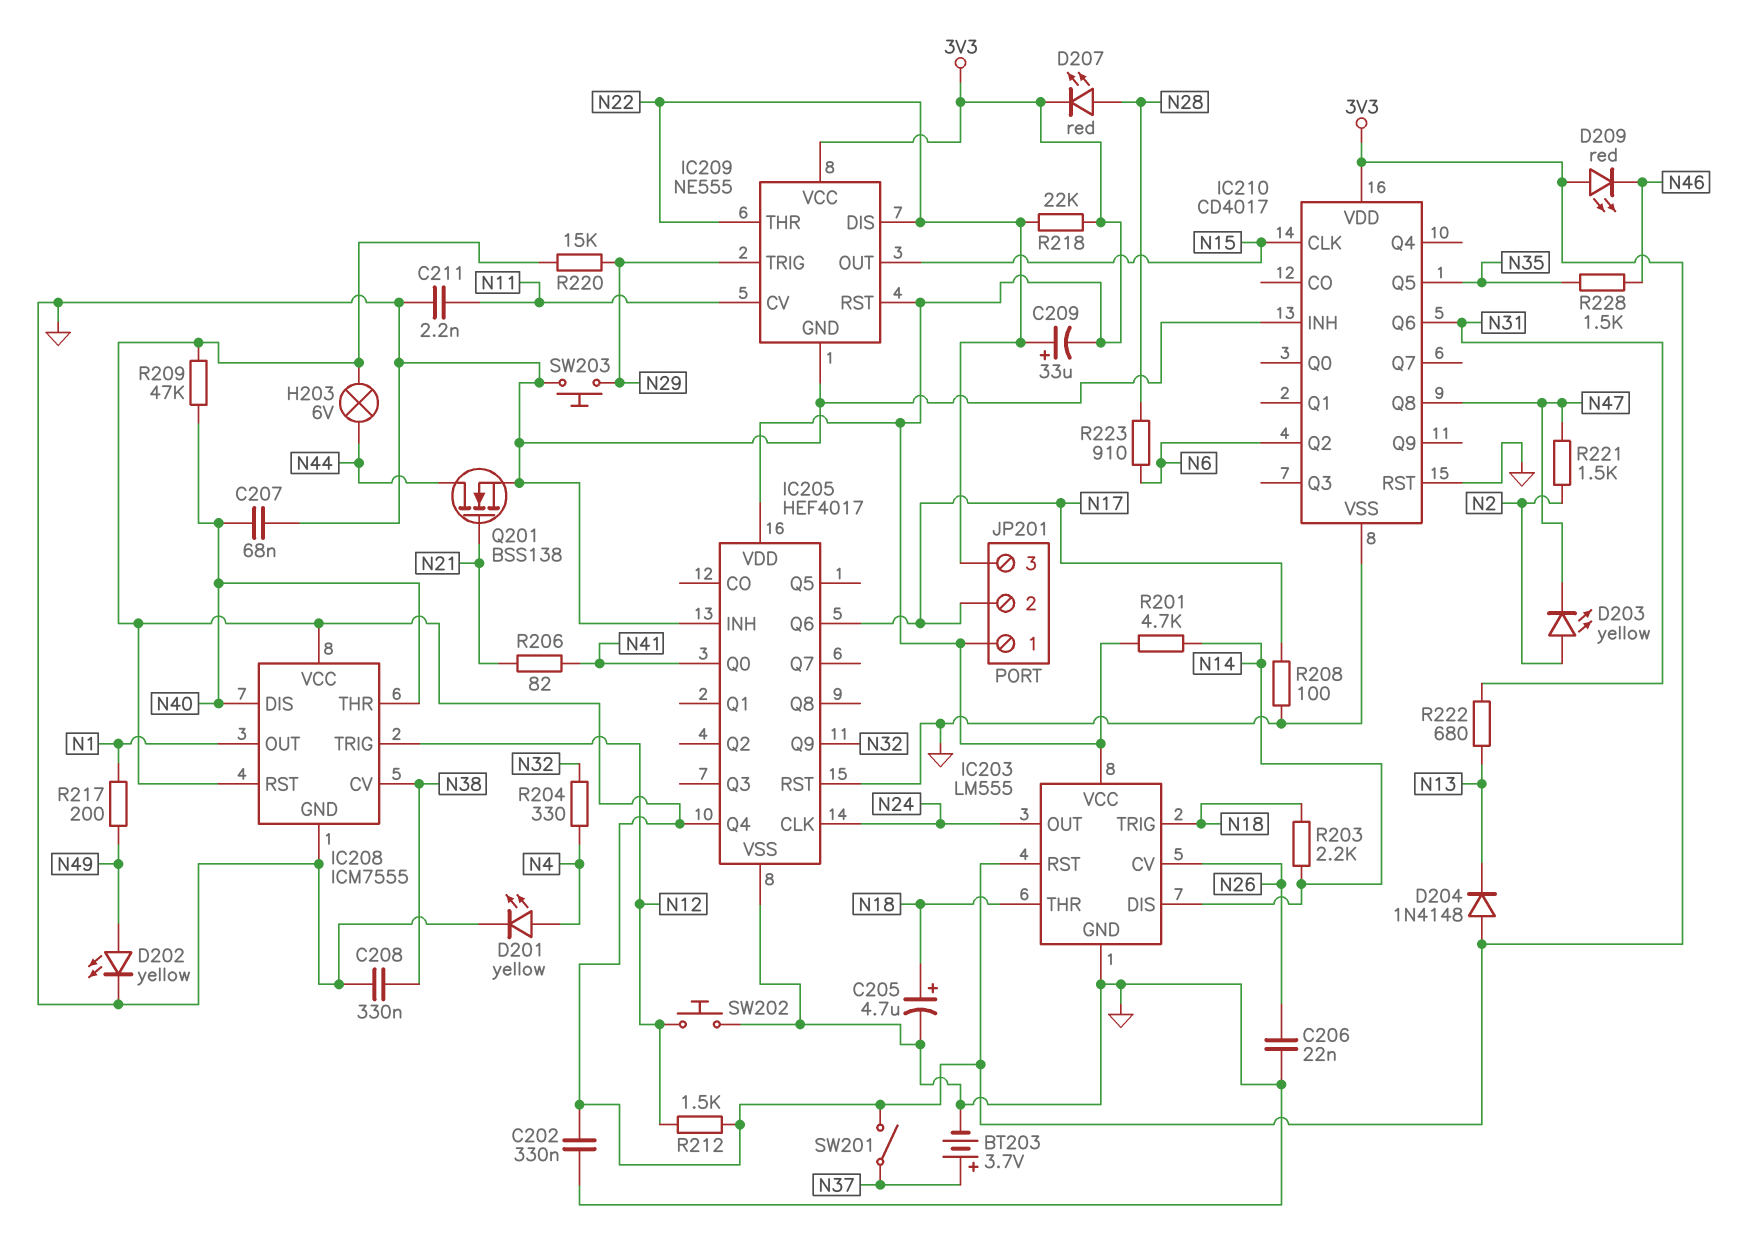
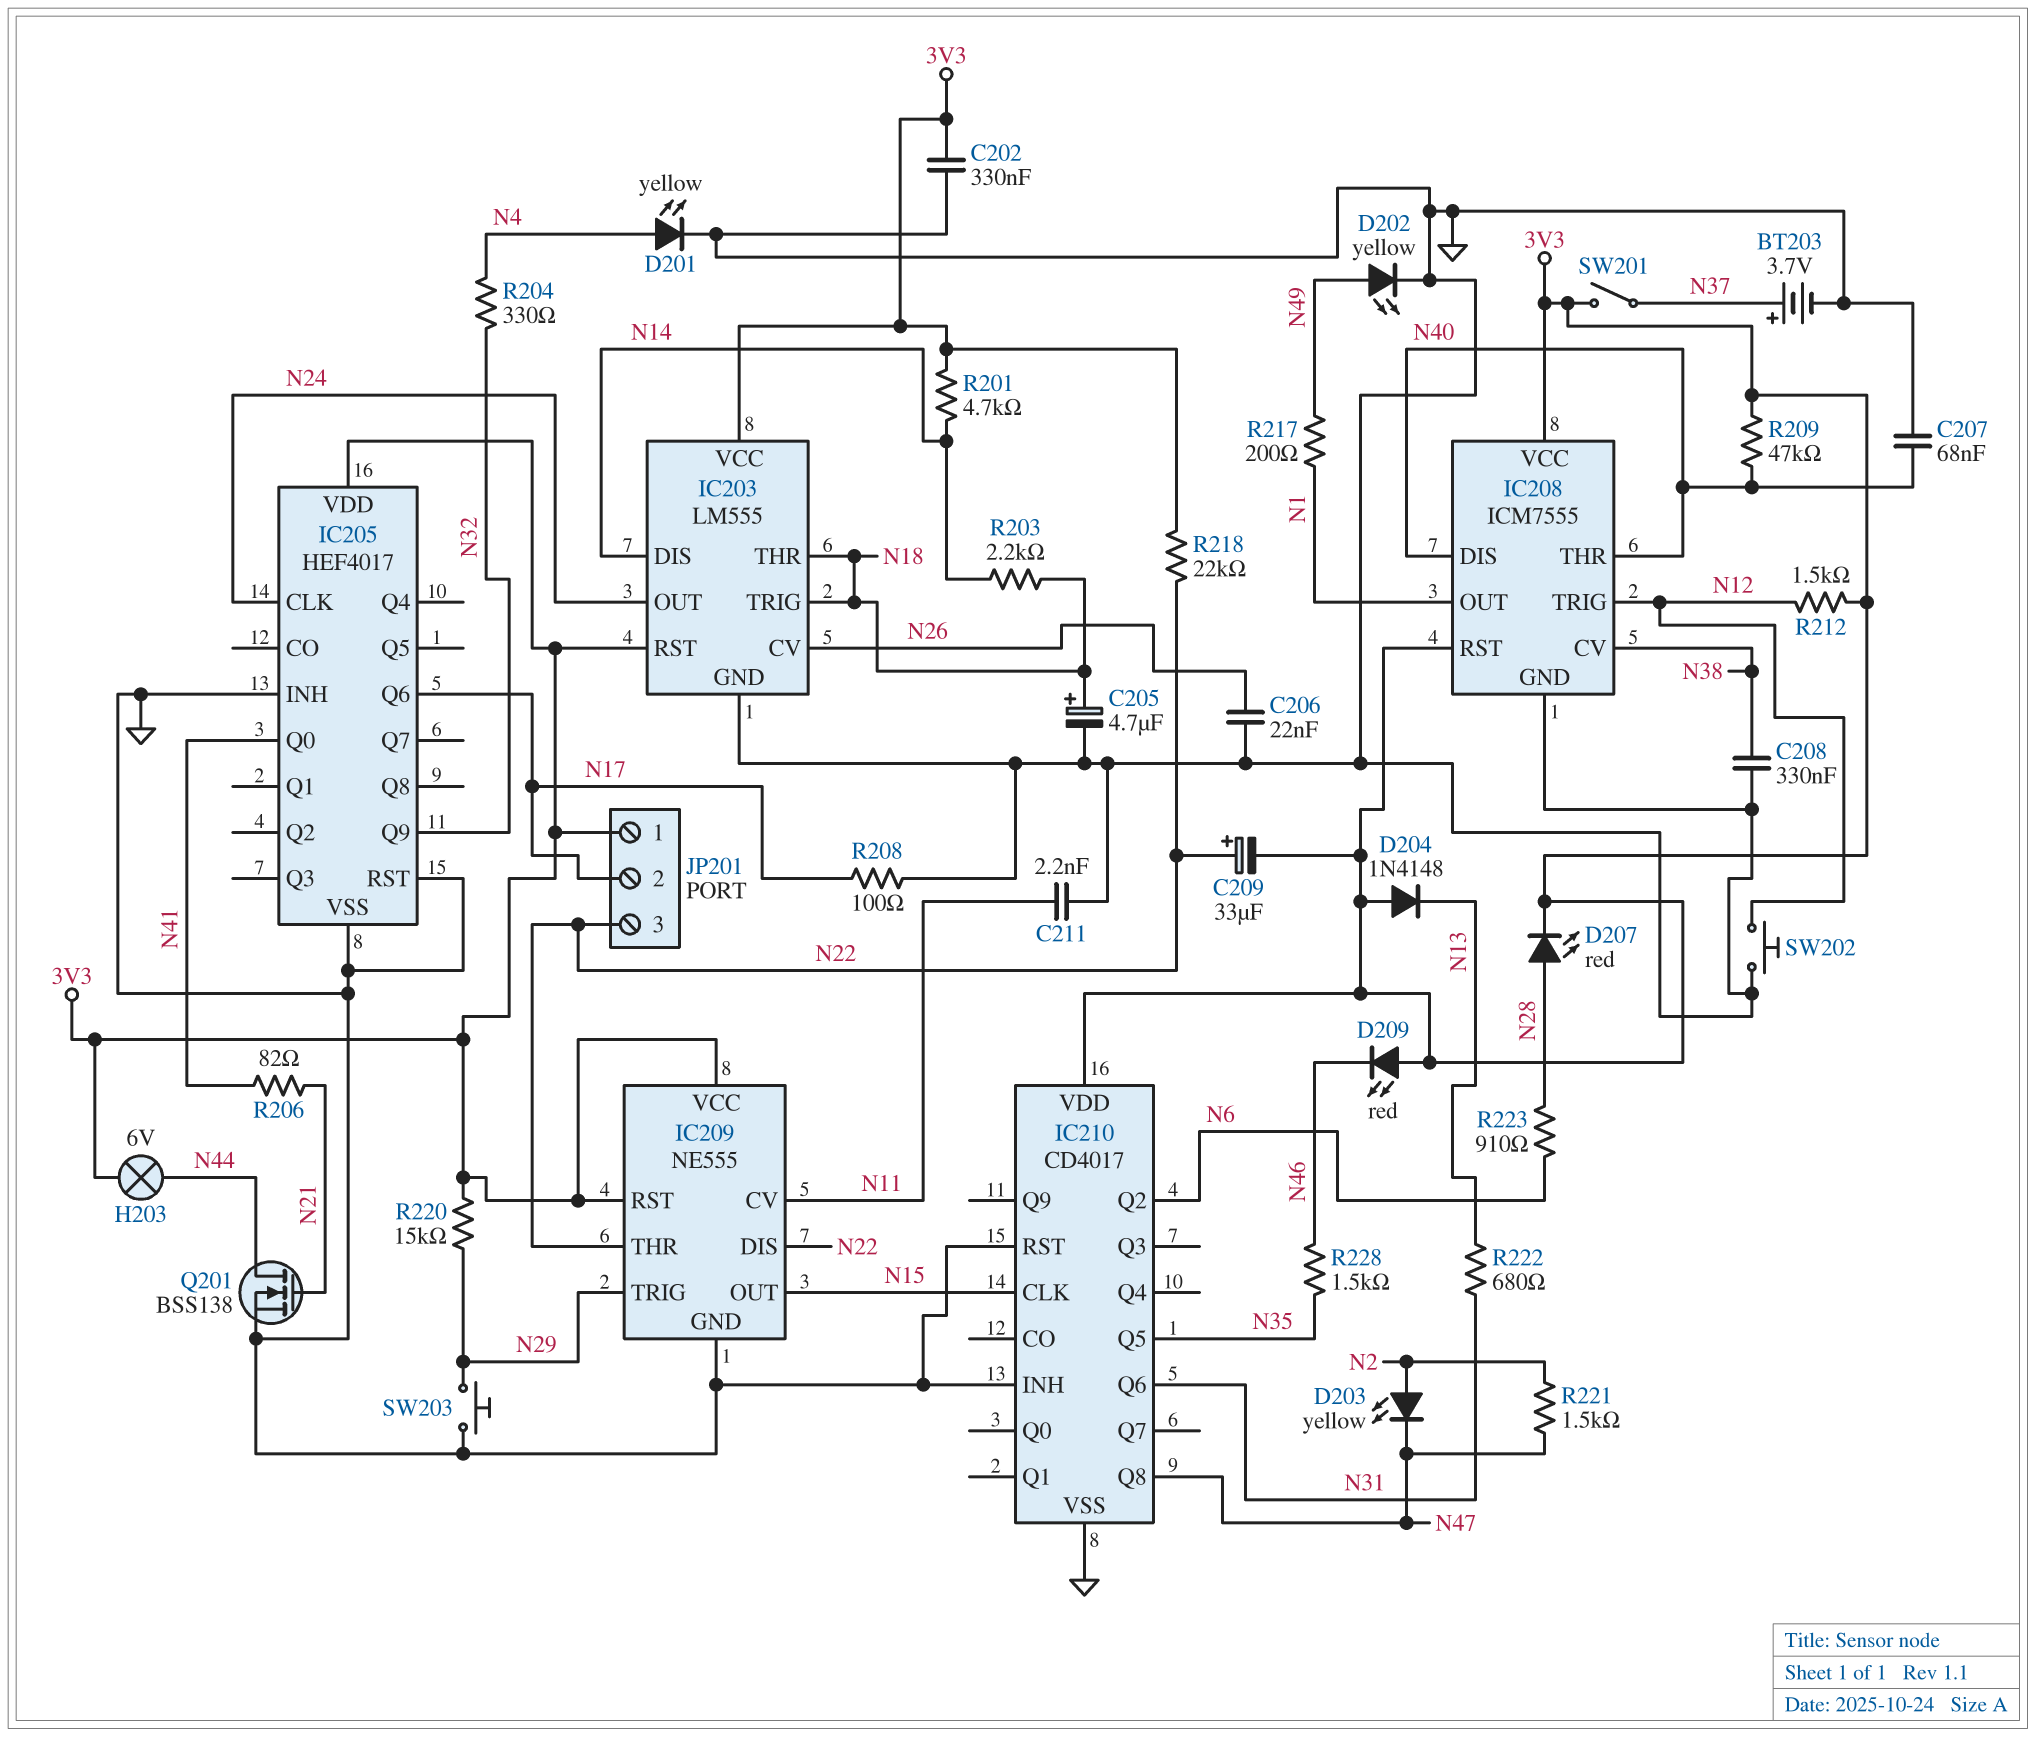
IC205 pin Q4: 3V3 -> none

